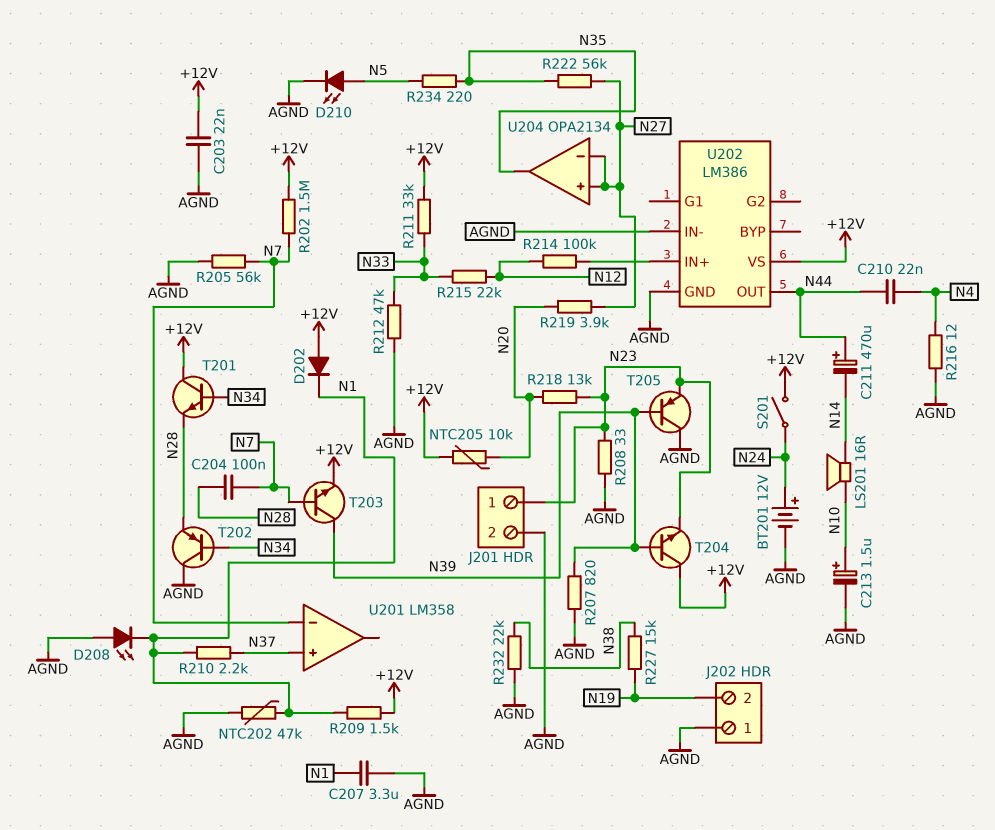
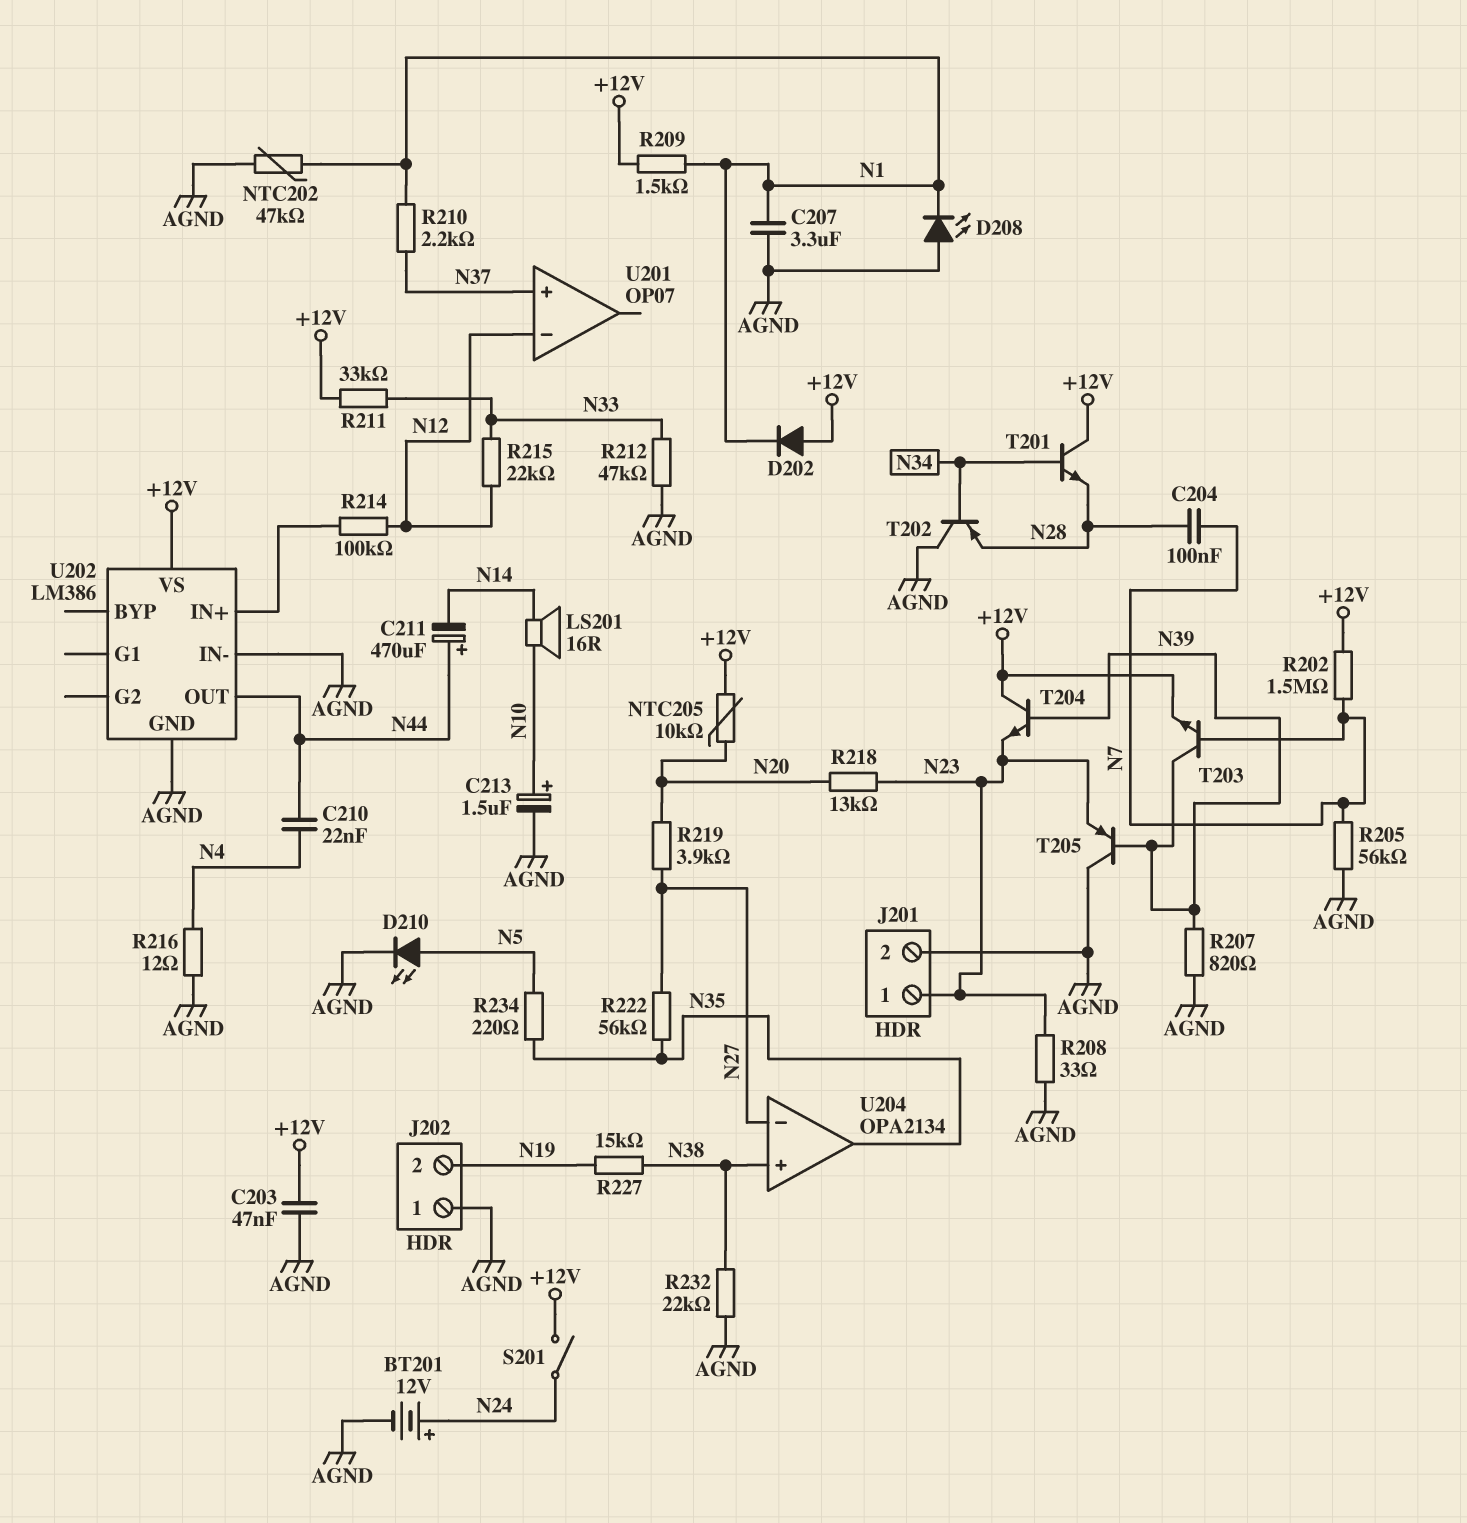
C203: 22nF (+12V, AGND) -> 47nF (+12V, AGND)
U201: LM358 -> OP07
U201 pin in-: N7 -> N12
U204 pin in+: N27 -> N38

